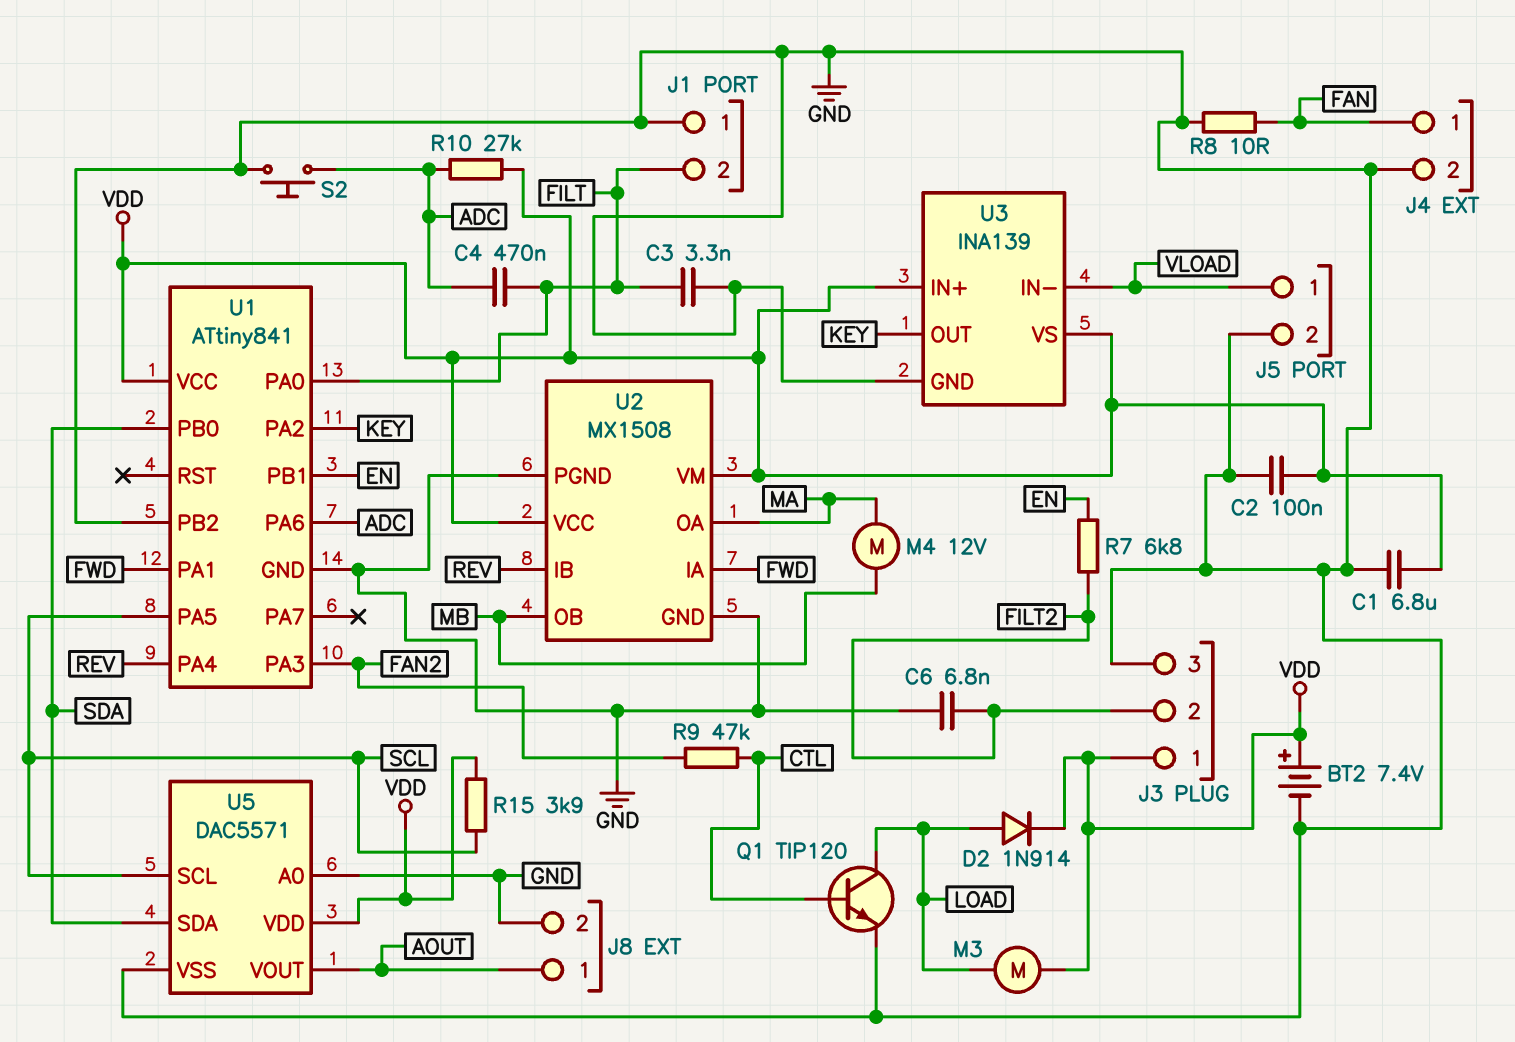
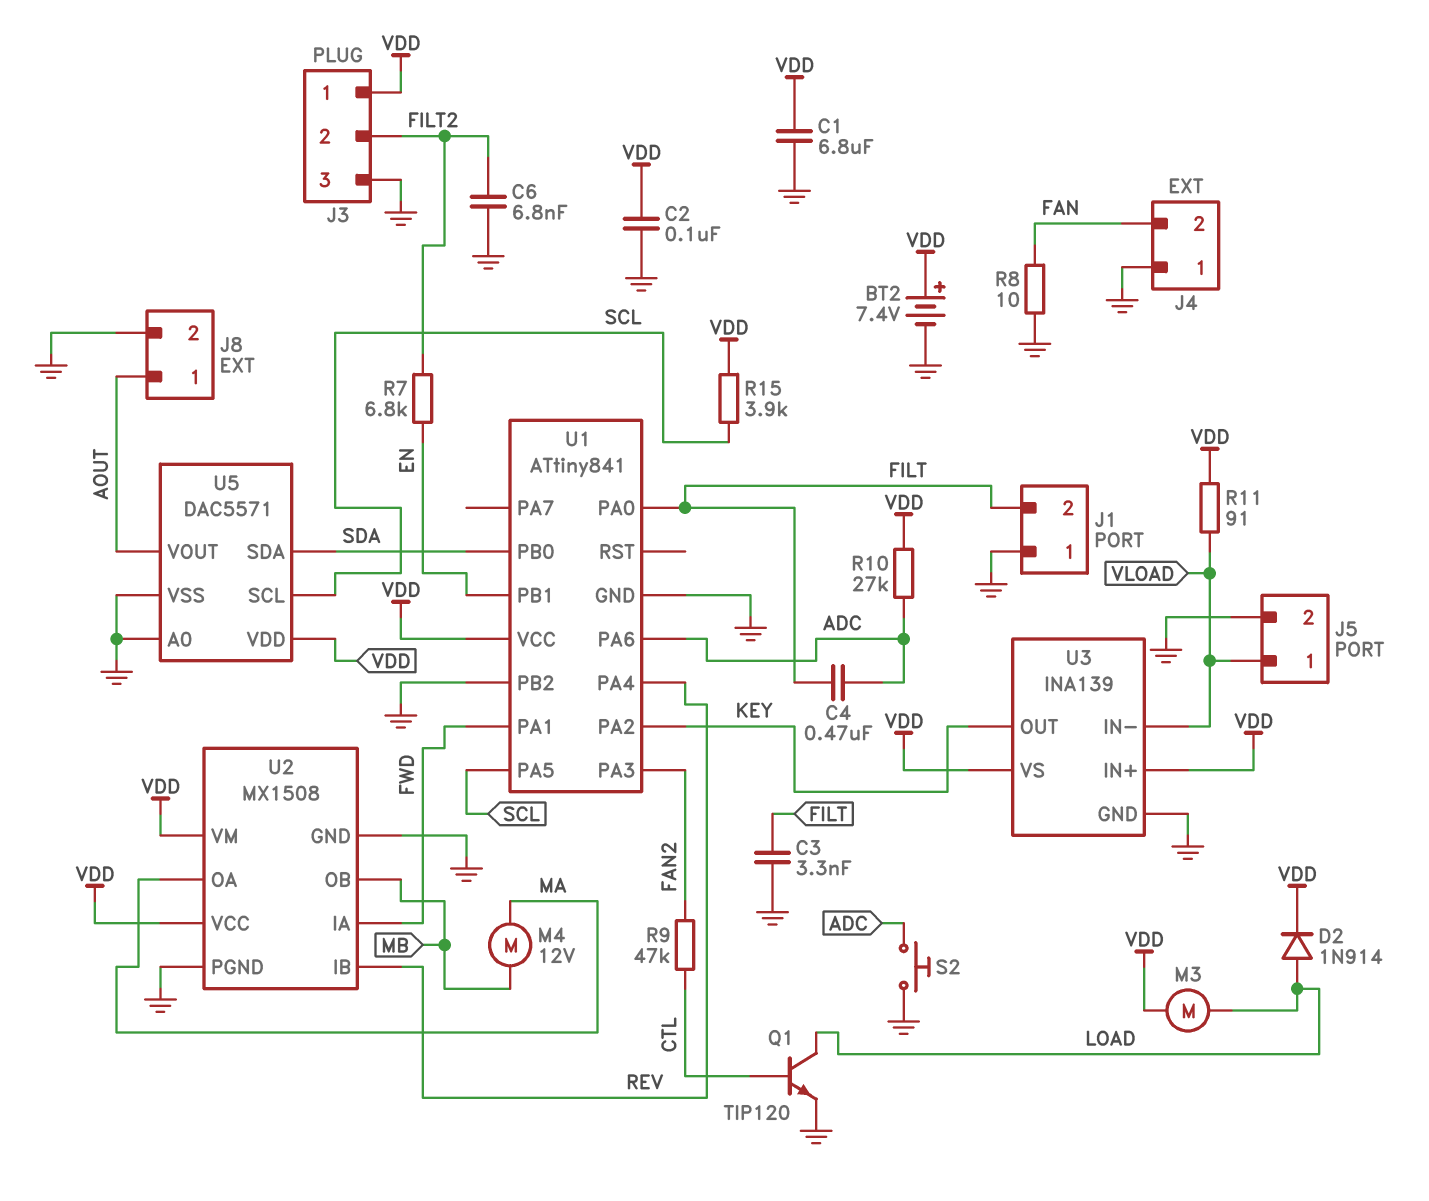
J4 pin 1: FAN -> GND
J4 pin 2: GND -> FAN
R11: none -> 91 (VDD, VLOAD)

